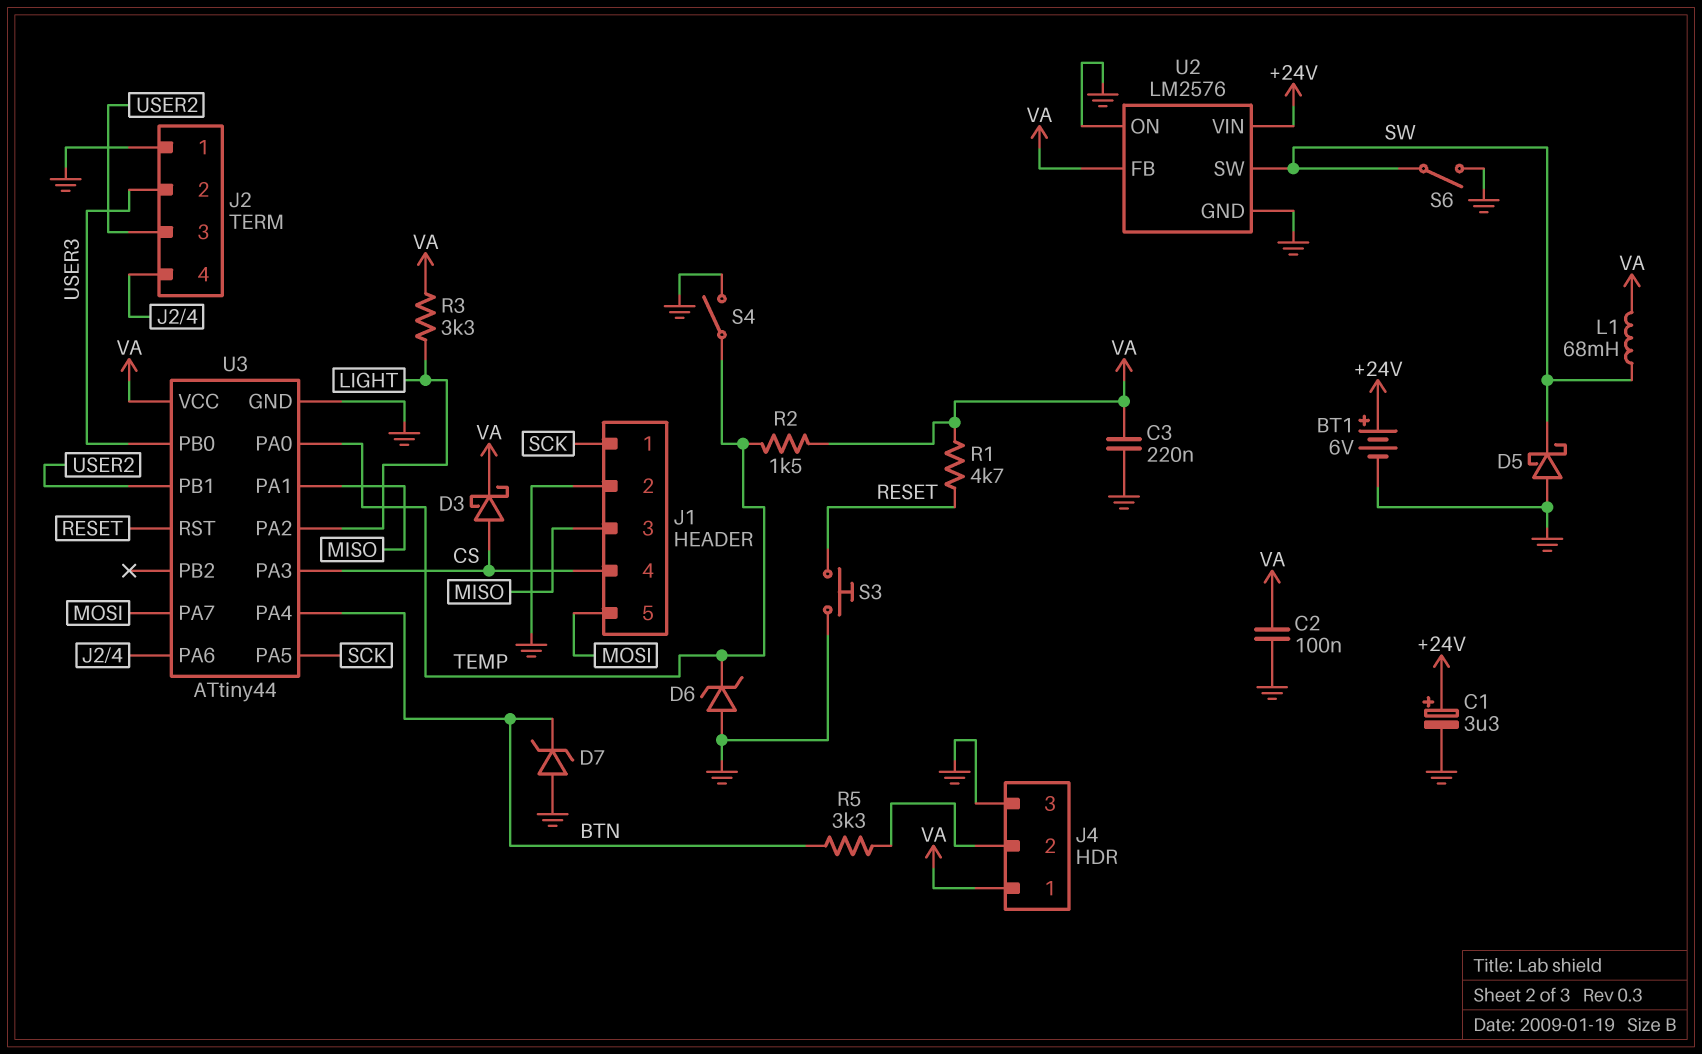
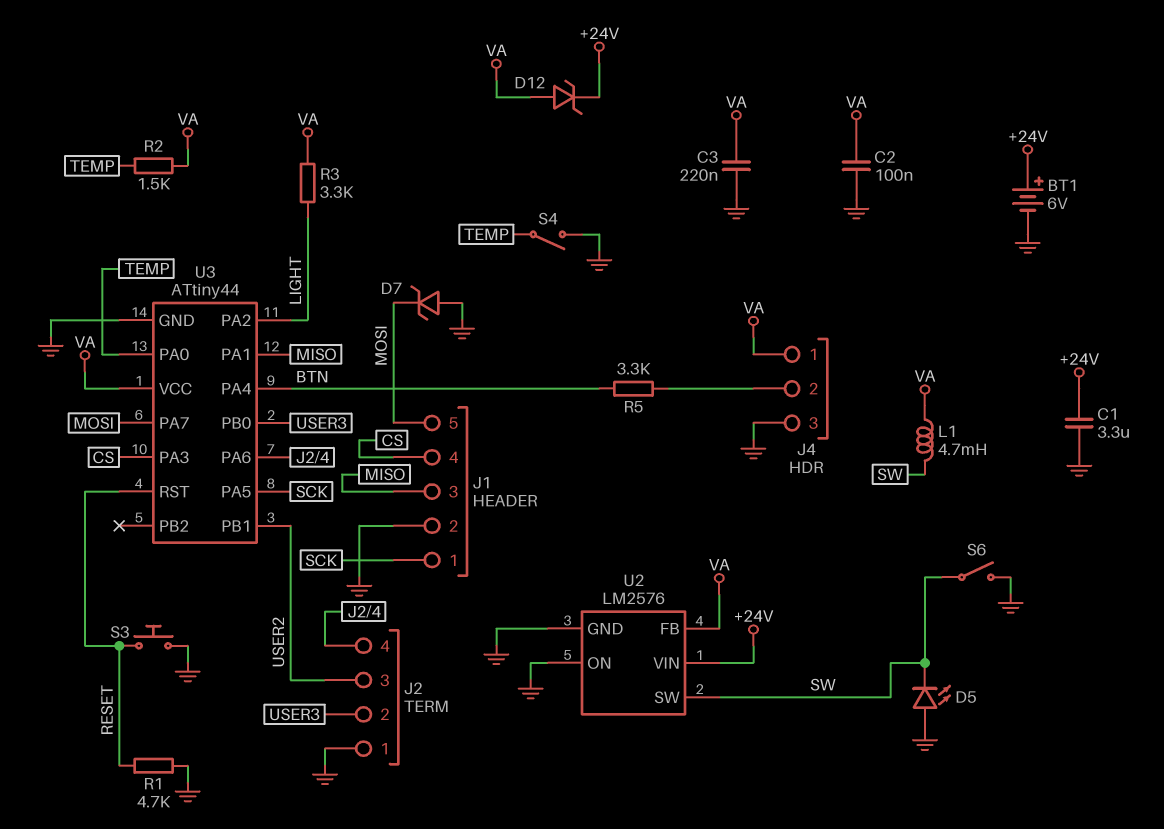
C1: 3.3uF (plus +24V, minus GND) -> 3.3uF (+24V, GND)
D3: schottky (A CS, K VA) -> none
D5: schottky (A GND, K SW) -> LED (A GND, K SW)
D6: zener (A GND, K TEMP) -> none
D7: zener (A GND, K BTN) -> zener (A GND, K MOSI)
D12: none -> zener (A VA, K +24V)
L1: 68mH (SW, VA) -> 4.7mH (SW, VA)
R1: 4.7k (RESET, VA) -> 4.7k (GND, RESET)

